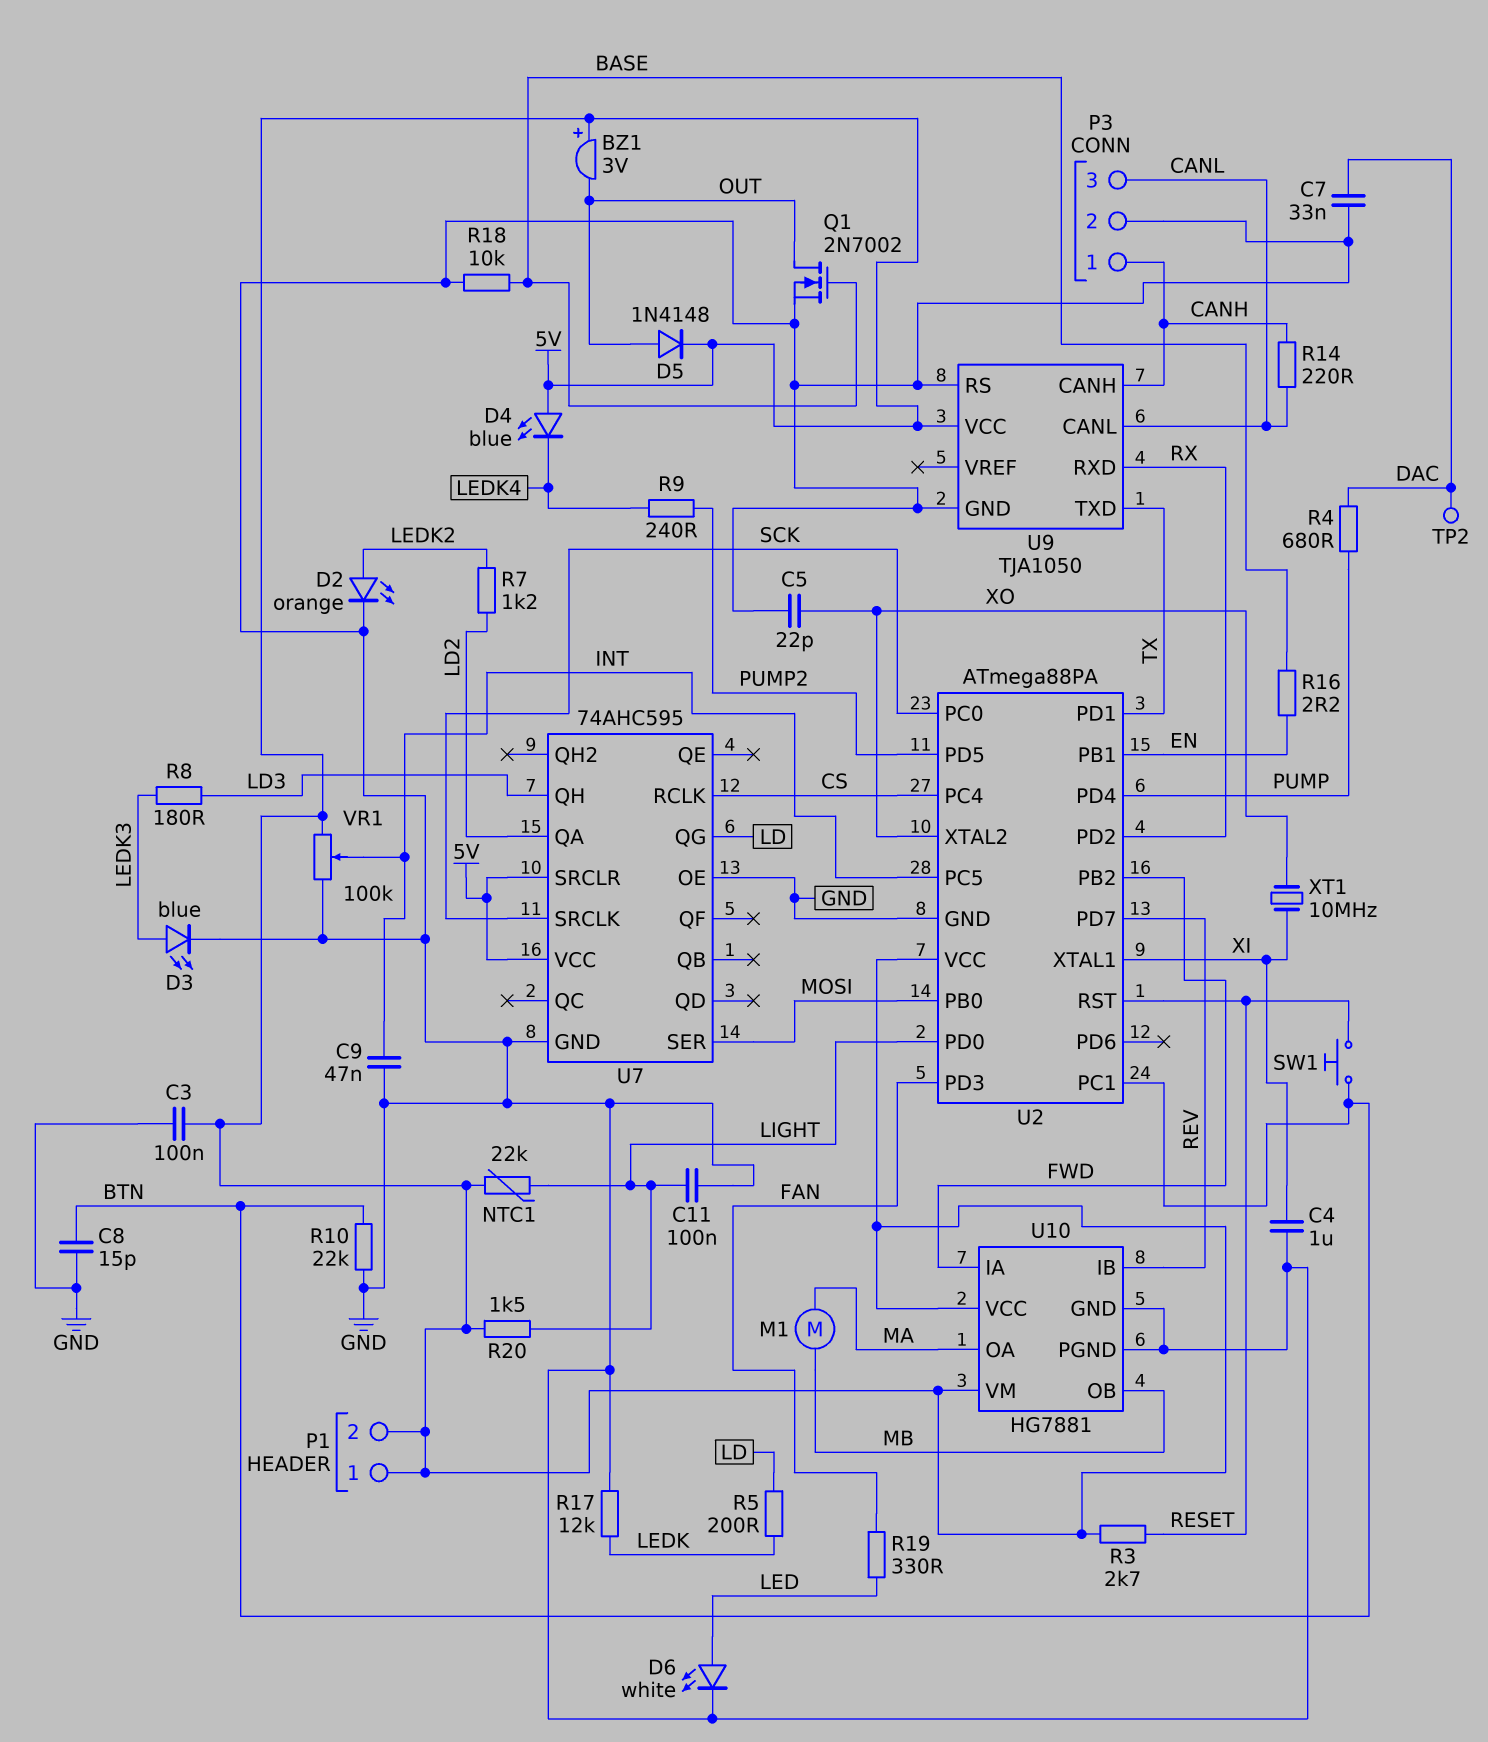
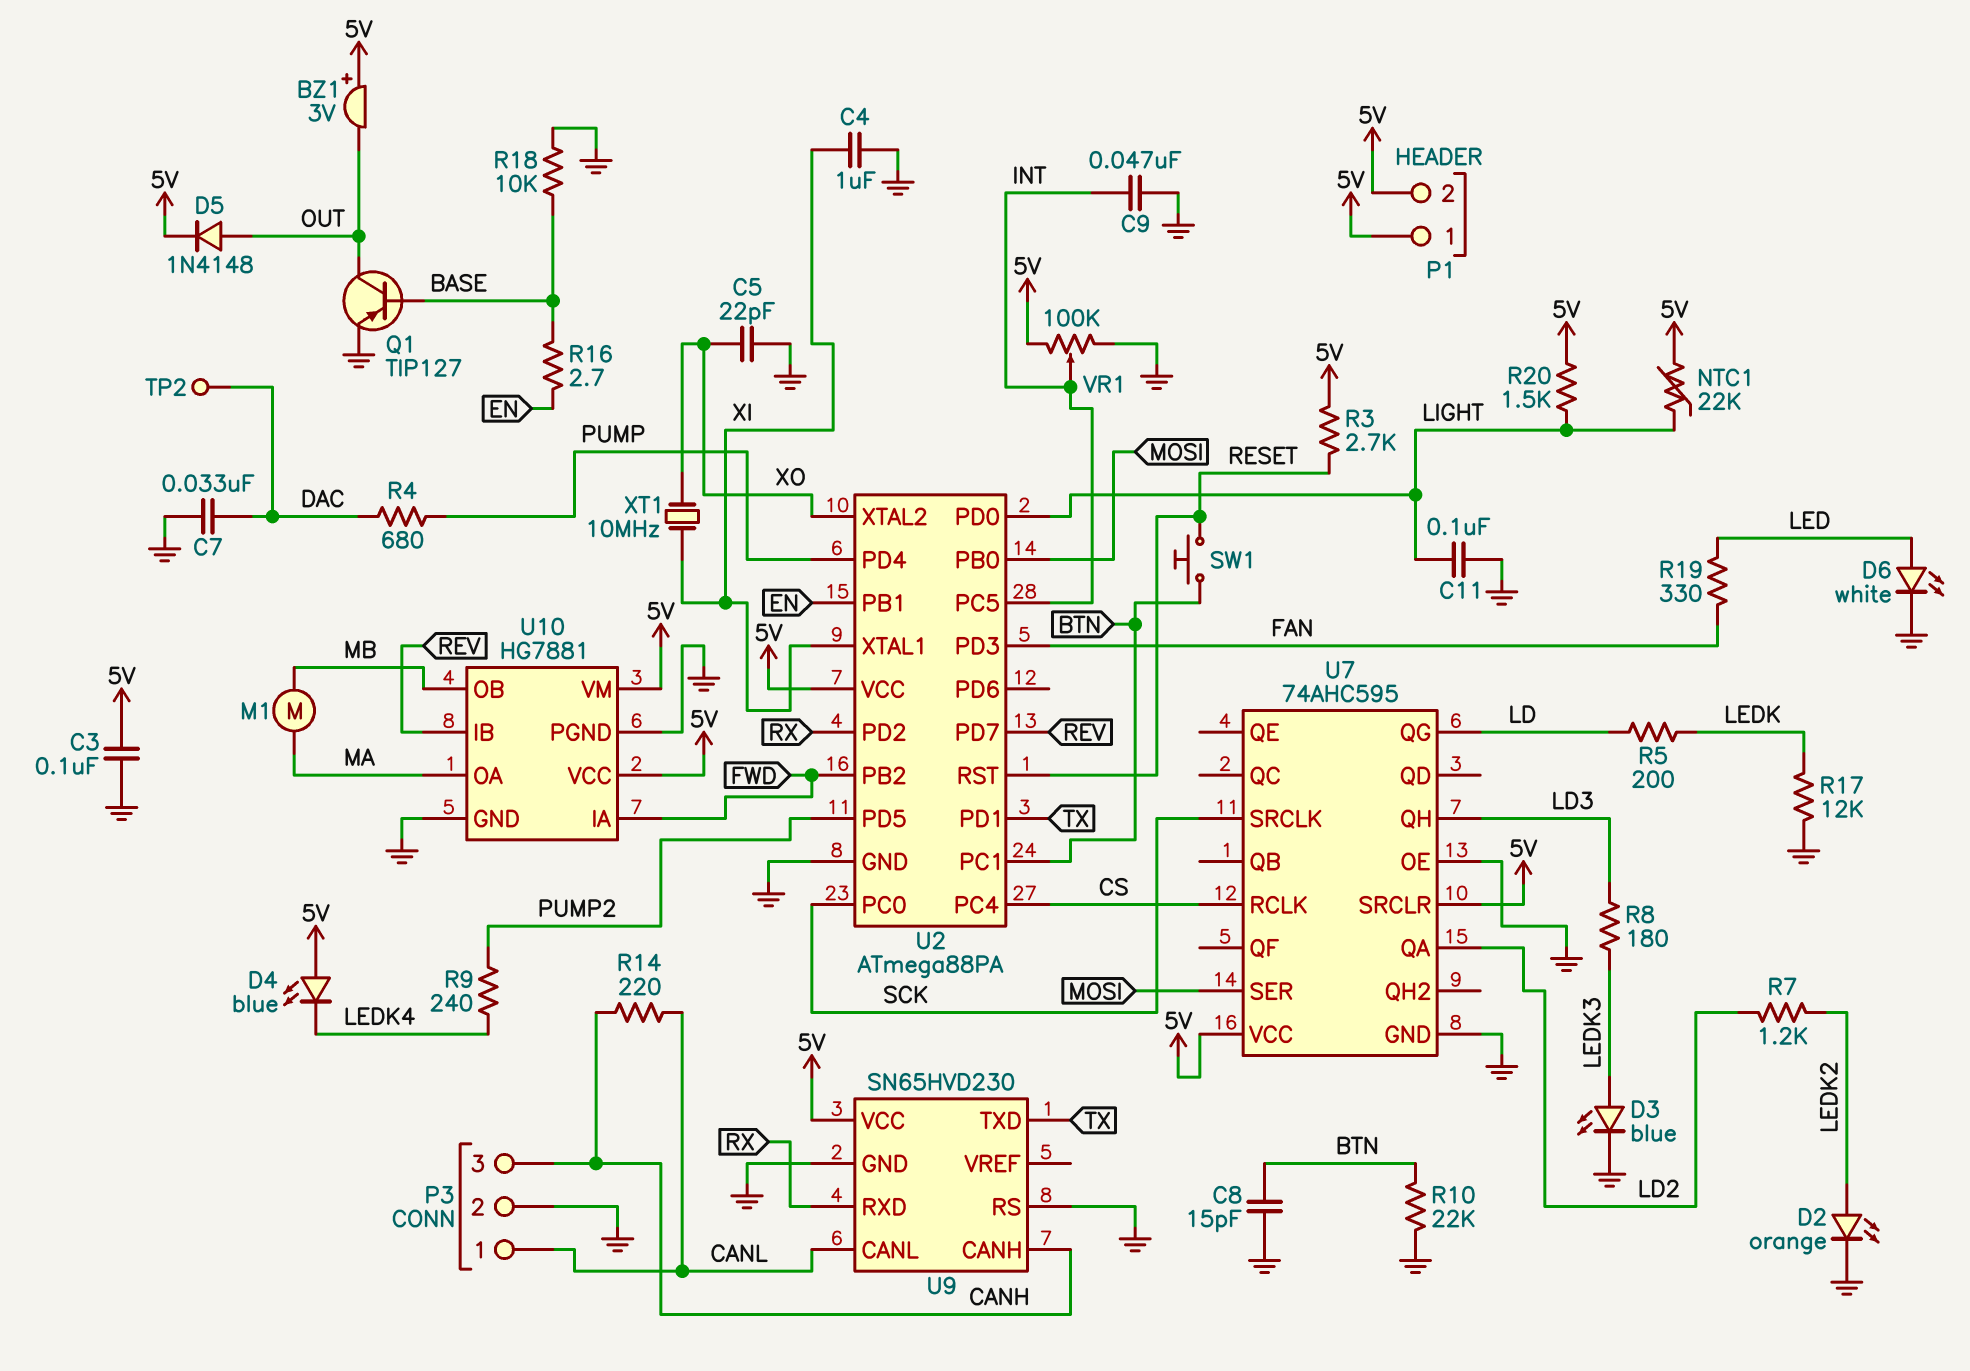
P3 pin 1: CANH -> CANL
P3 pin 3: CANL -> CANH
Q1: NMOS 2N7002 (G BASE, D OUT, S GND) -> PNP TIP127 (B BASE, C OUT, E GND)
R16: 2.2 (BASE, EN) -> 2.7 (BASE, EN)
U9: TJA1050 -> SN65HVD230

